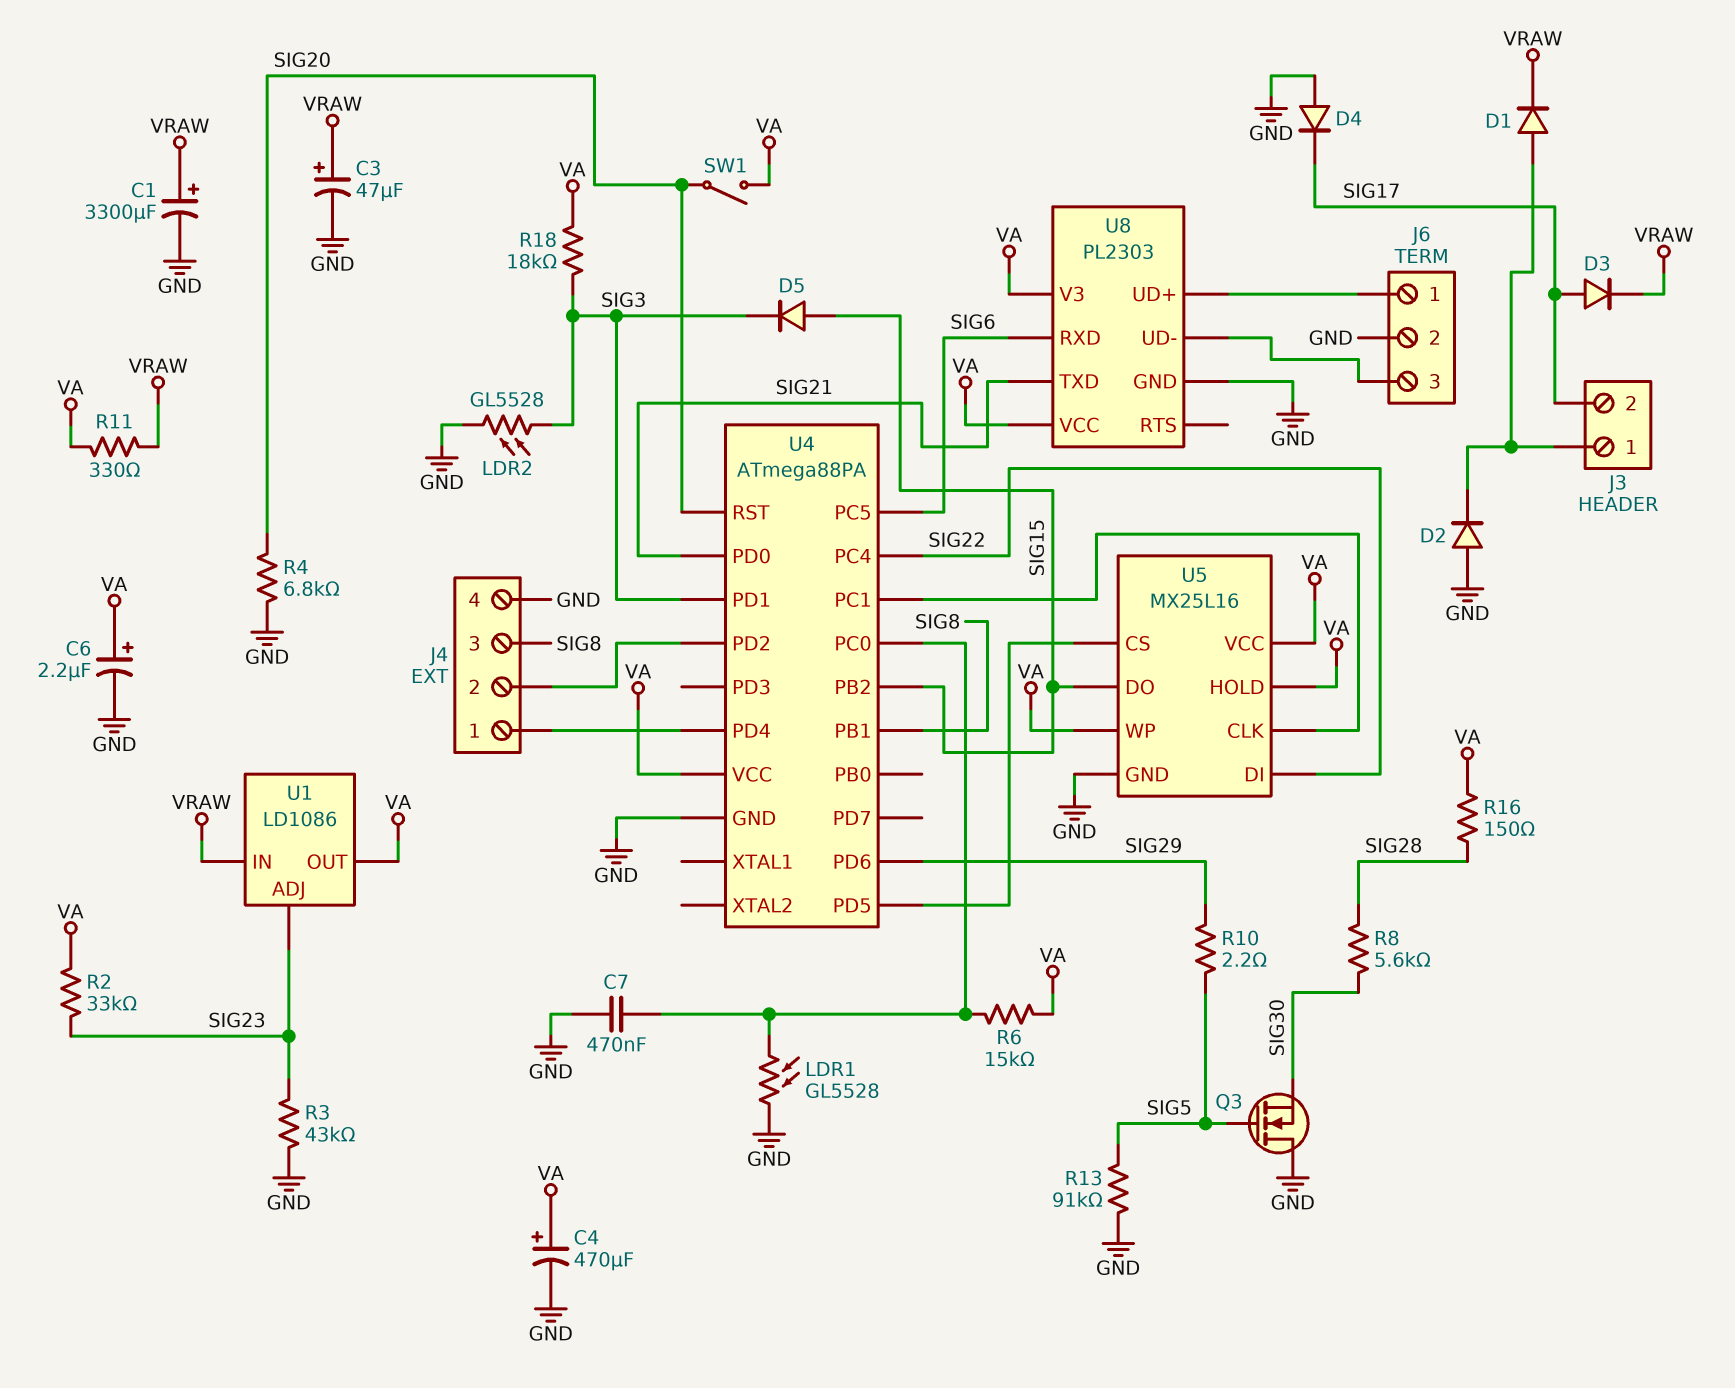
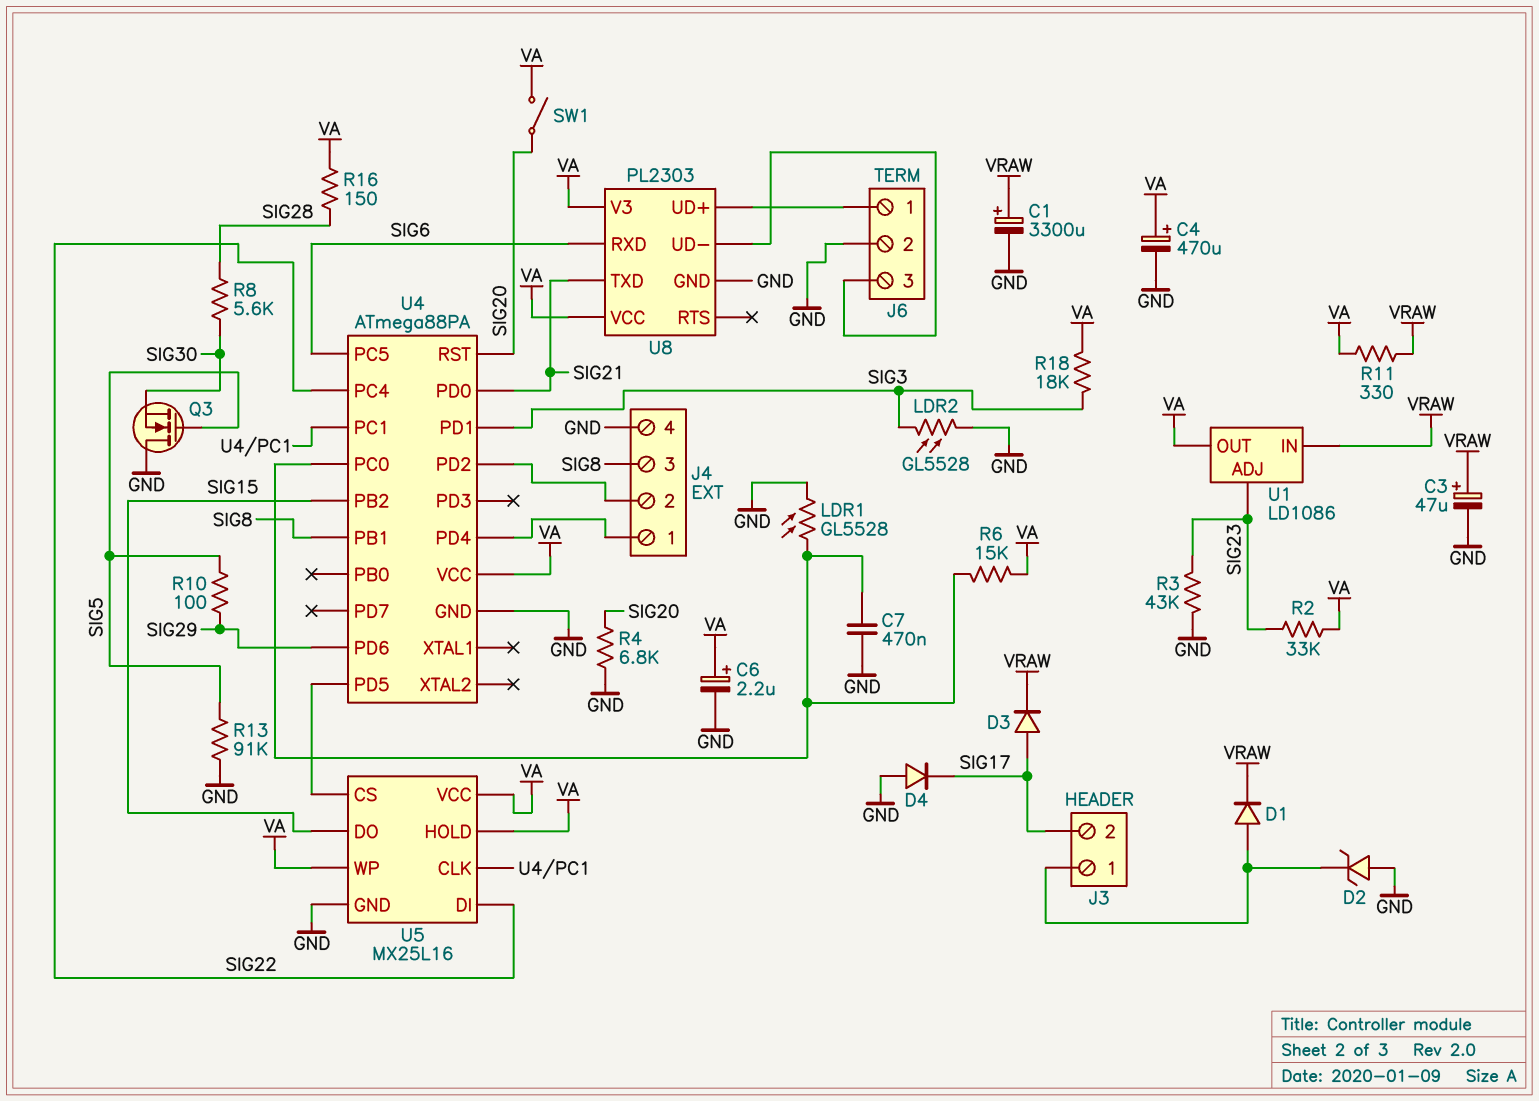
D2: diode (A GND, K J3/1) -> zener (A GND, K J3/1)
D5: diode (A SIG15, K SIG3) -> none
R10: 2.2 (SIG5, SIG29) -> 100 (SIG5, SIG29)

